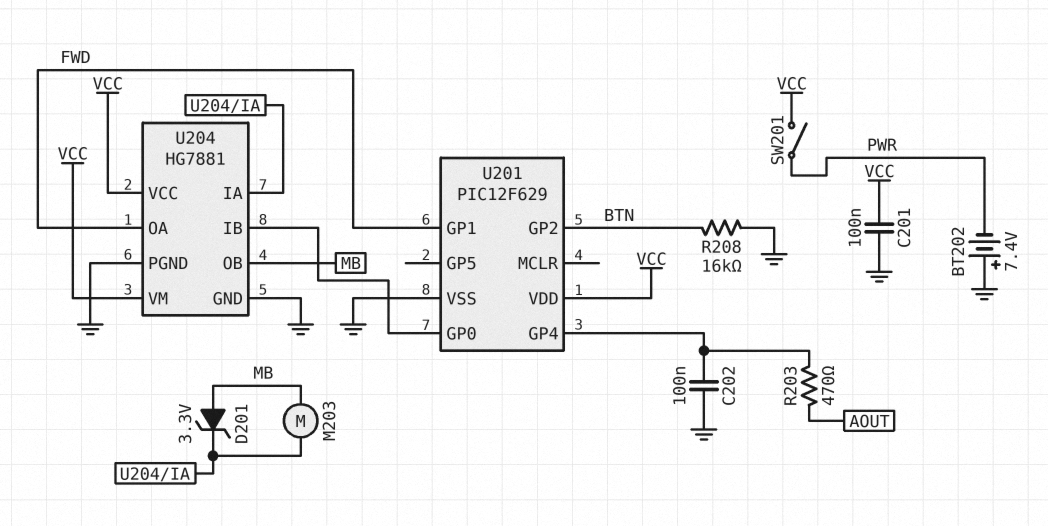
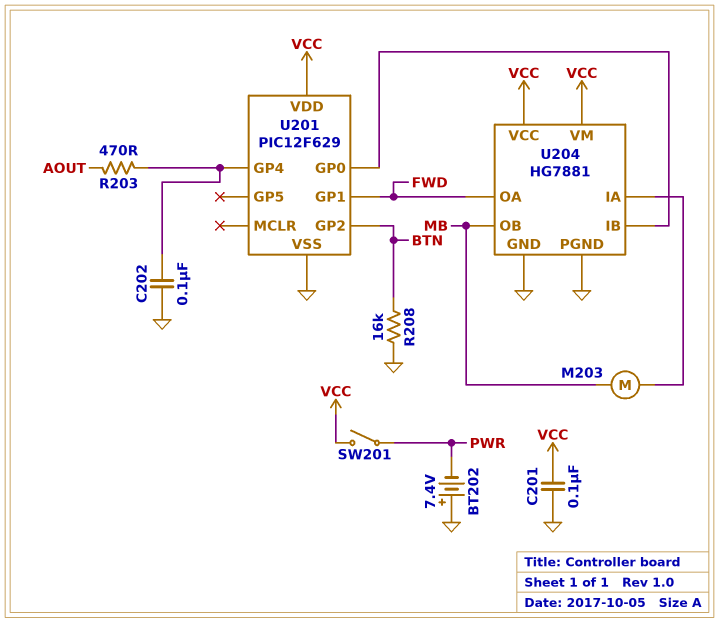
D201: zener 3.3V (A MB, K U204/IA) -> none

